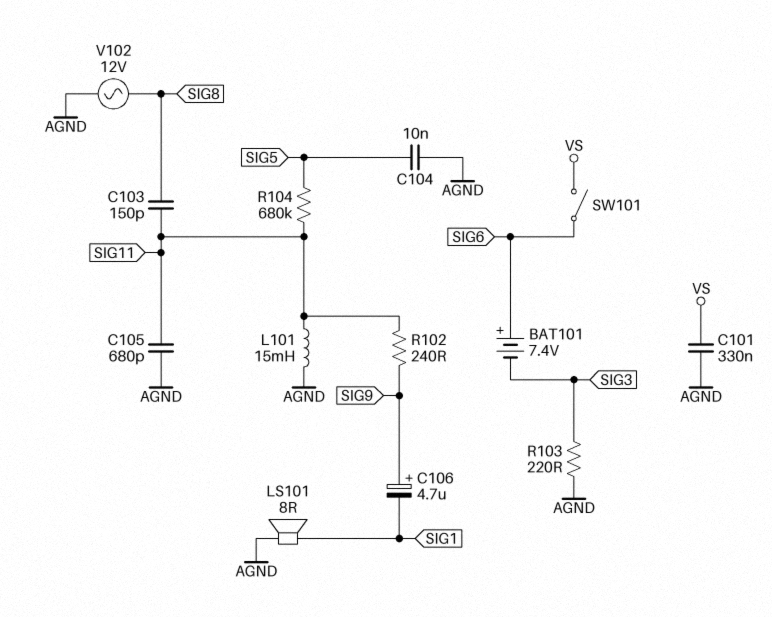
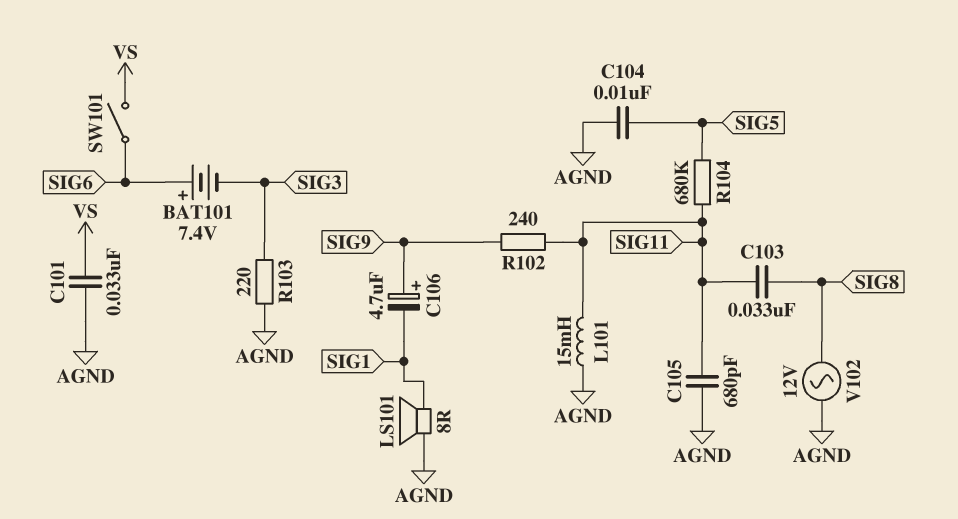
C101: 330nF (AGND, VS) -> 33nF (AGND, VS)
C103: 150pF (SIG8, SIG11) -> 33nF (SIG8, SIG11)

